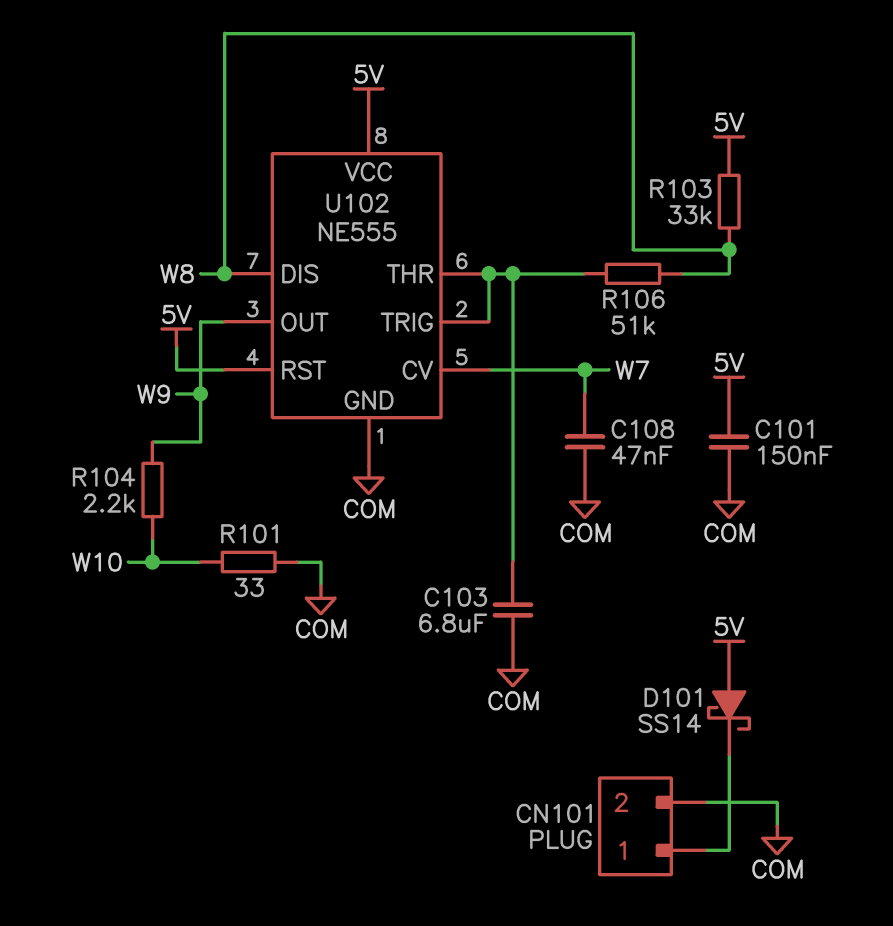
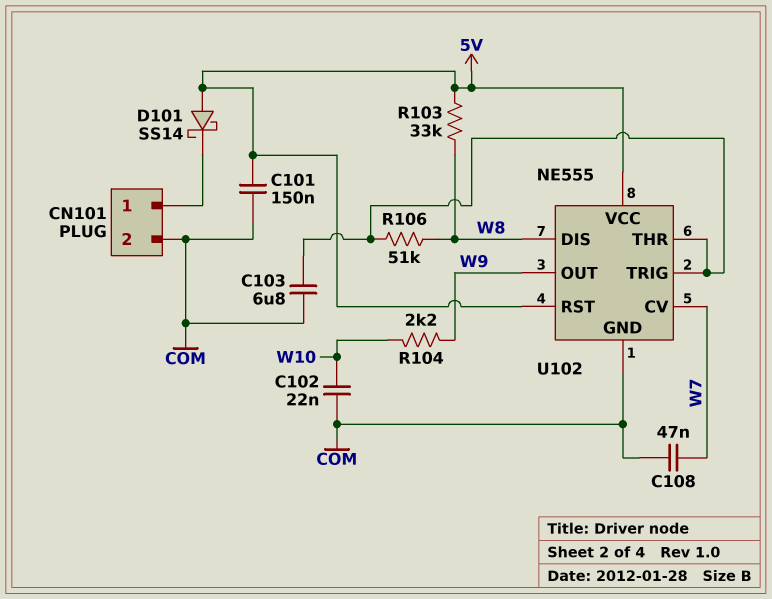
C102: none -> 22nF (COM, W10)
R101: 33 (COM, W10) -> none

